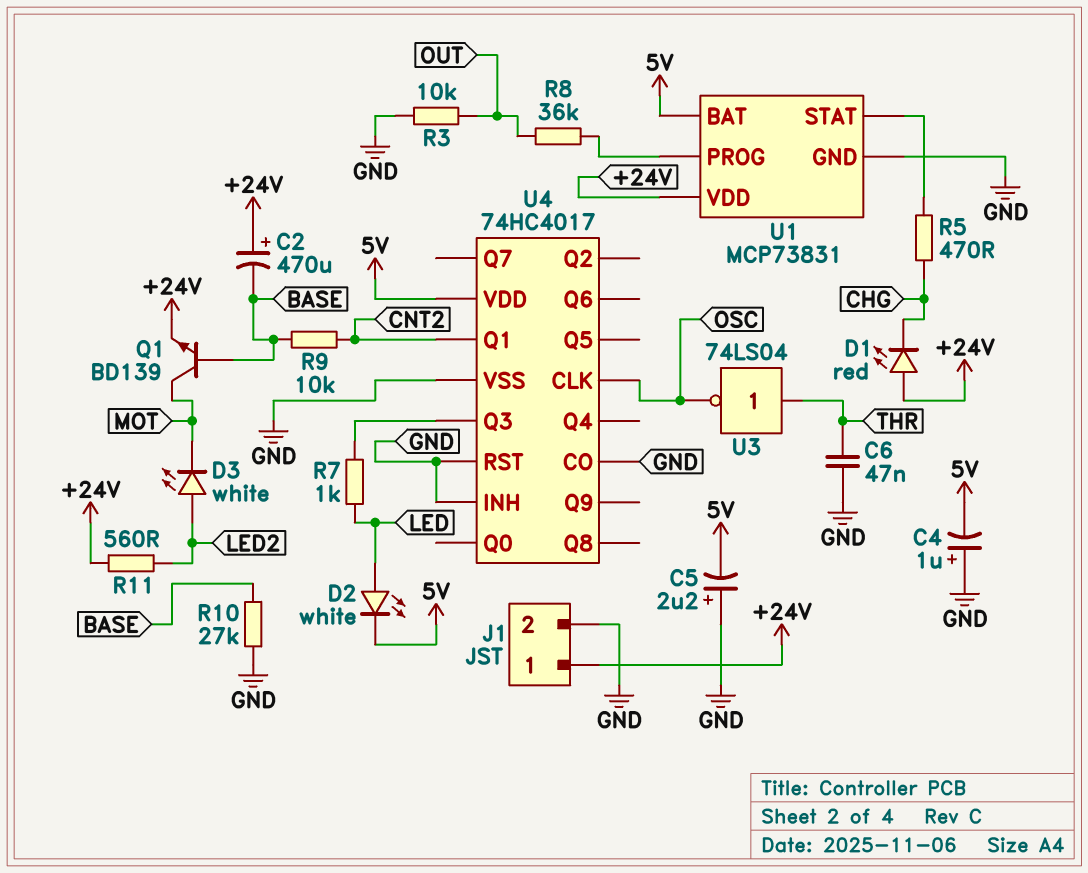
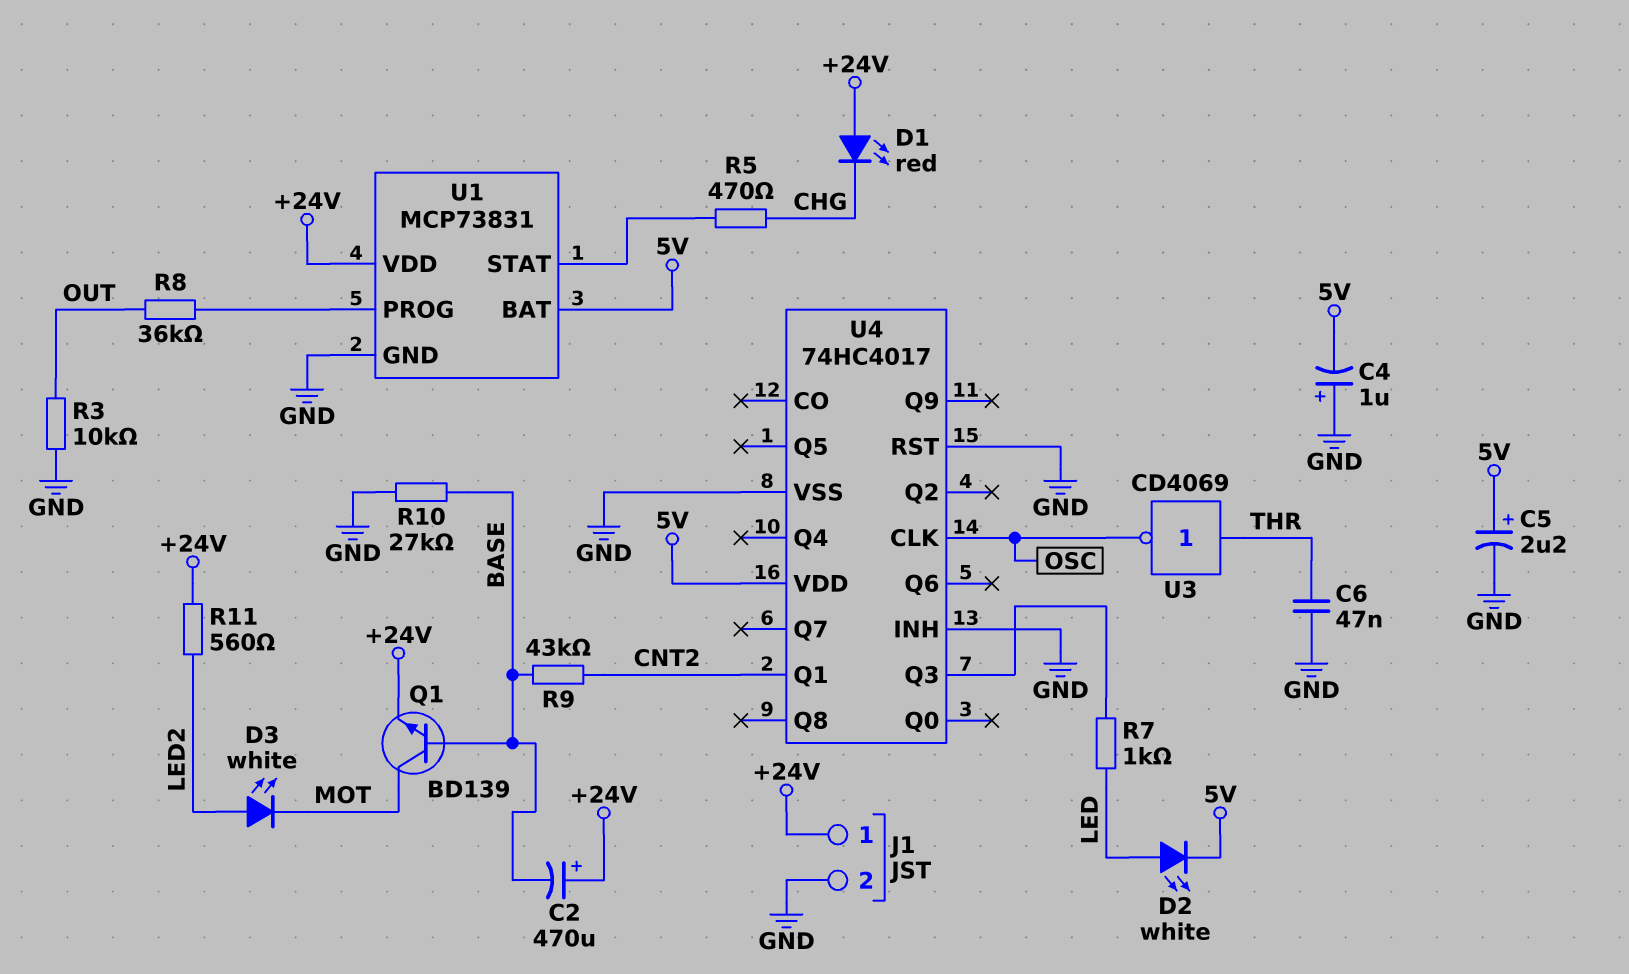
C5: 2.2uF (plus GND, minus 5V) -> 2.2uF (plus 5V, minus GND)
R9: 10k (BASE, CNT2) -> 43k (BASE, CNT2)
U3: NOT 74LS04 (in THR, out OSC) -> NOT CD4069 (in THR, out OSC)
U4 pin CO: GND -> none

